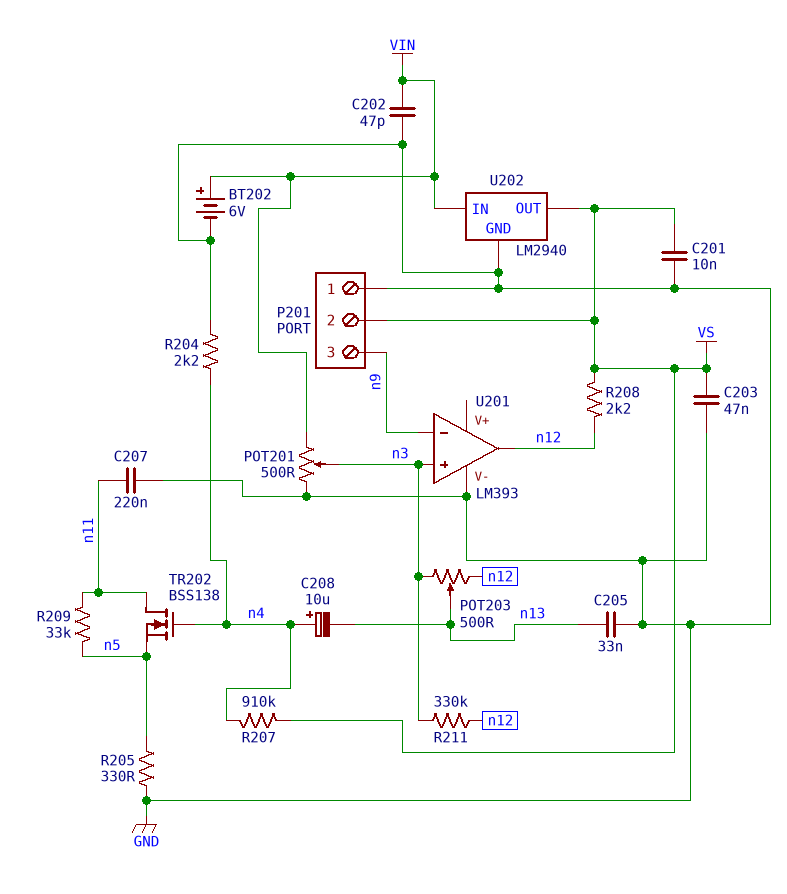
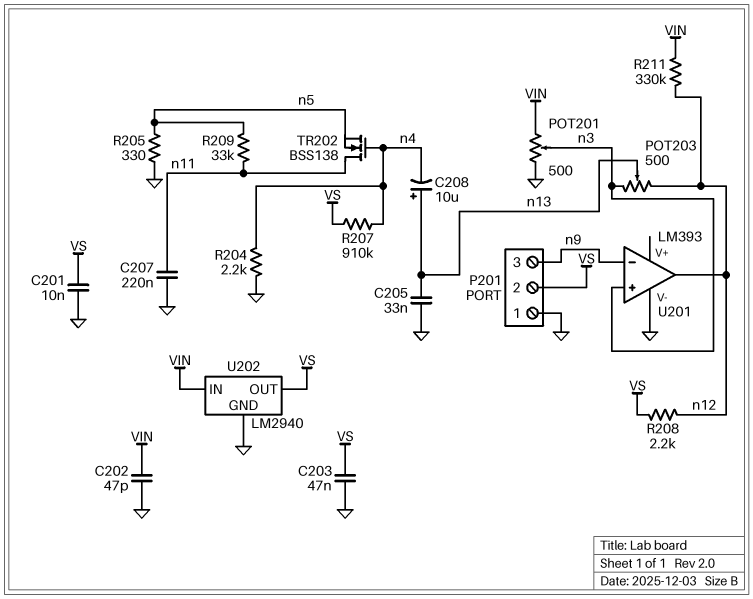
BT202: 6V (plus VIN, minus GND) -> none
C208: 10uF (plus n4, minus n13) -> 10uF (plus n13, minus n4)
R211: 330k (n3, n12) -> 330k (VIN, n12)

